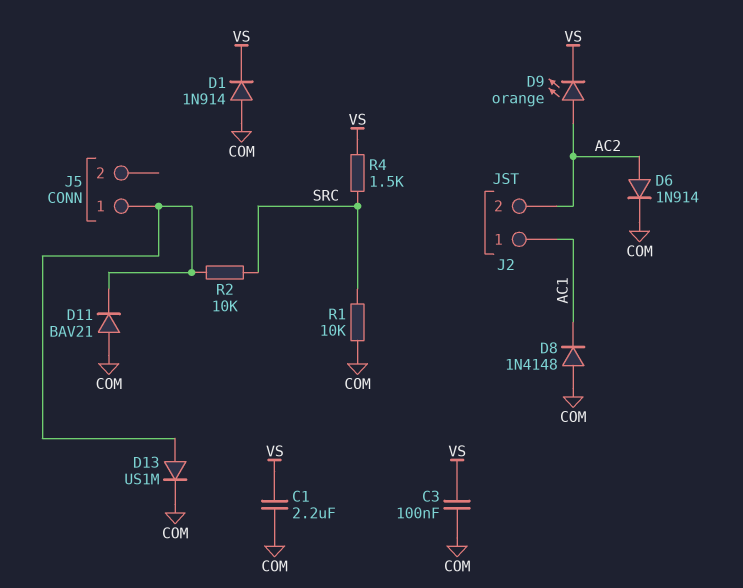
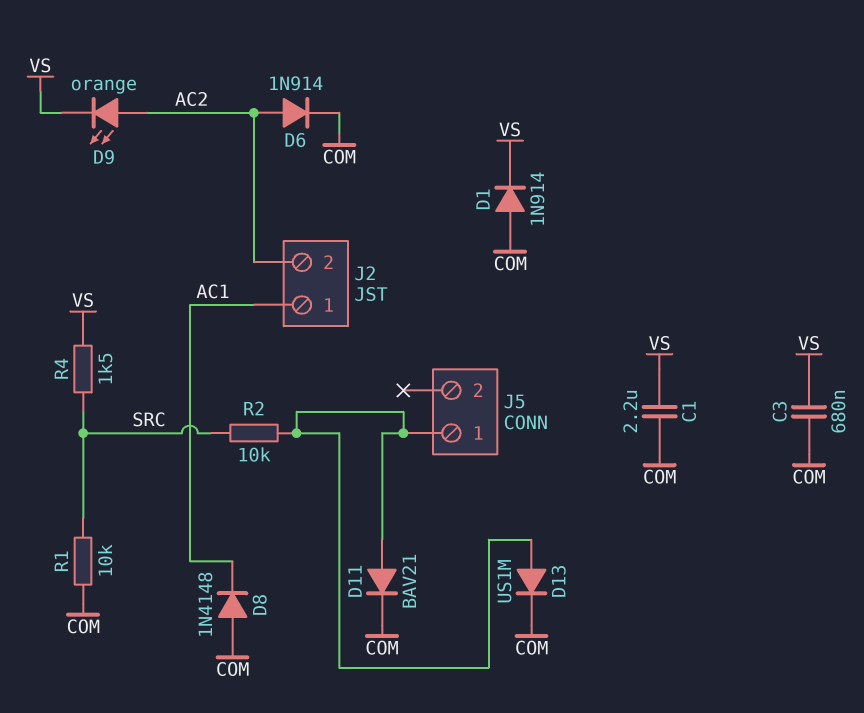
C3: 100nF (COM, VS) -> 680nF (COM, VS)
D11: diode BAV21 (A COM, K J5/1) -> diode BAV21 (A J5/1, K COM)

